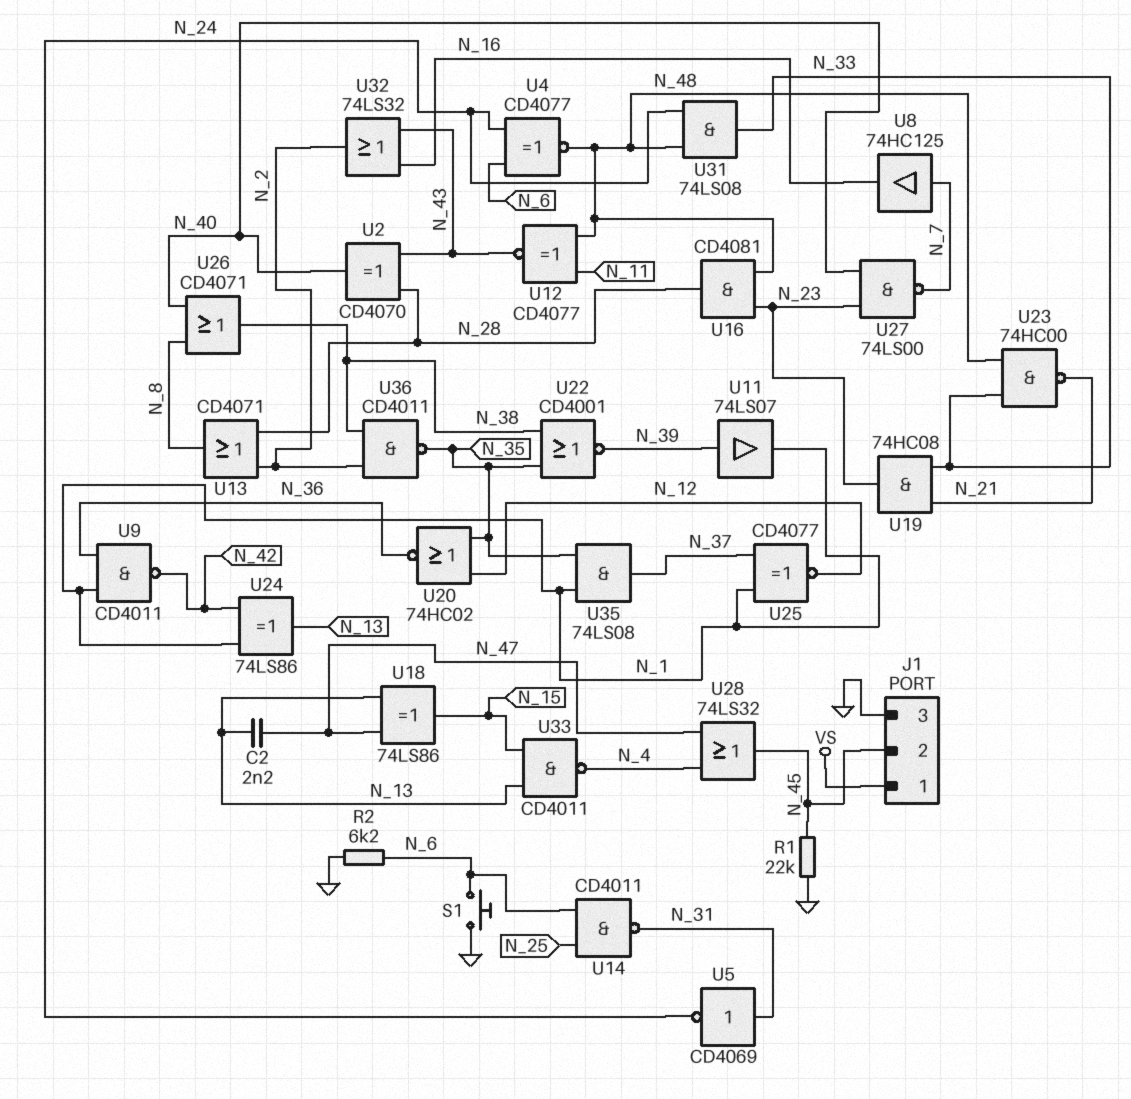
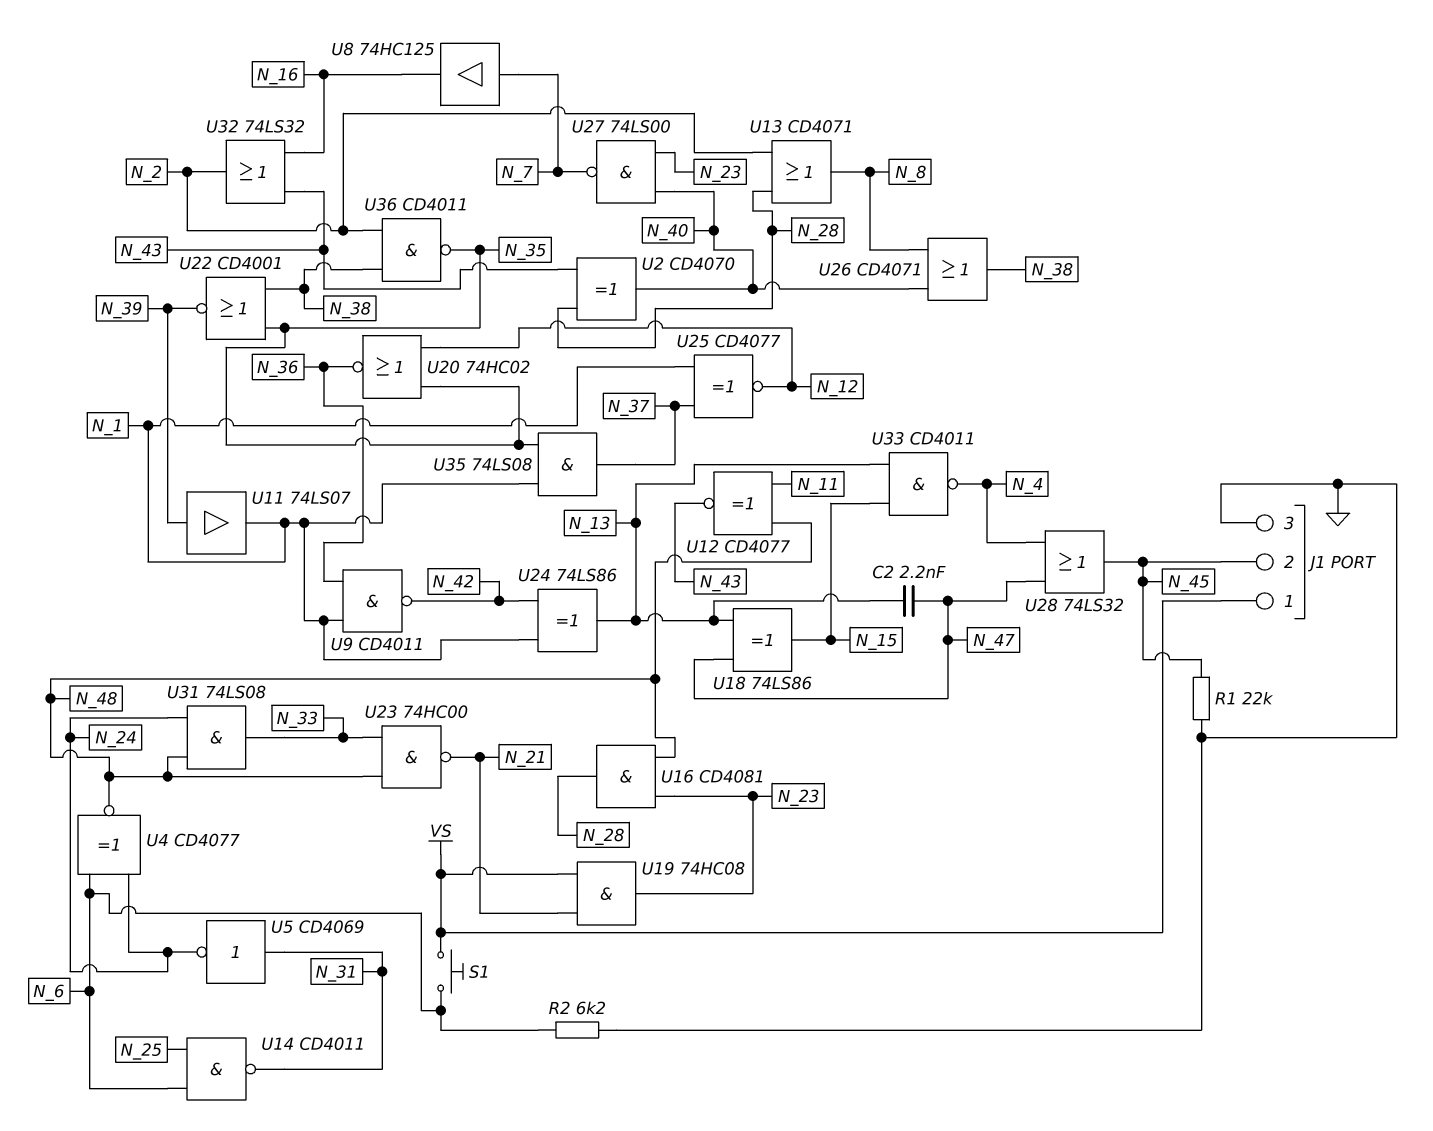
S1: button (GND, N_6) -> button (N_6, VS)
U19: AND 74HC08 (in N_21, in N_33, out N_23) -> AND 74HC08 (in N_21, in VS, out N_23)

